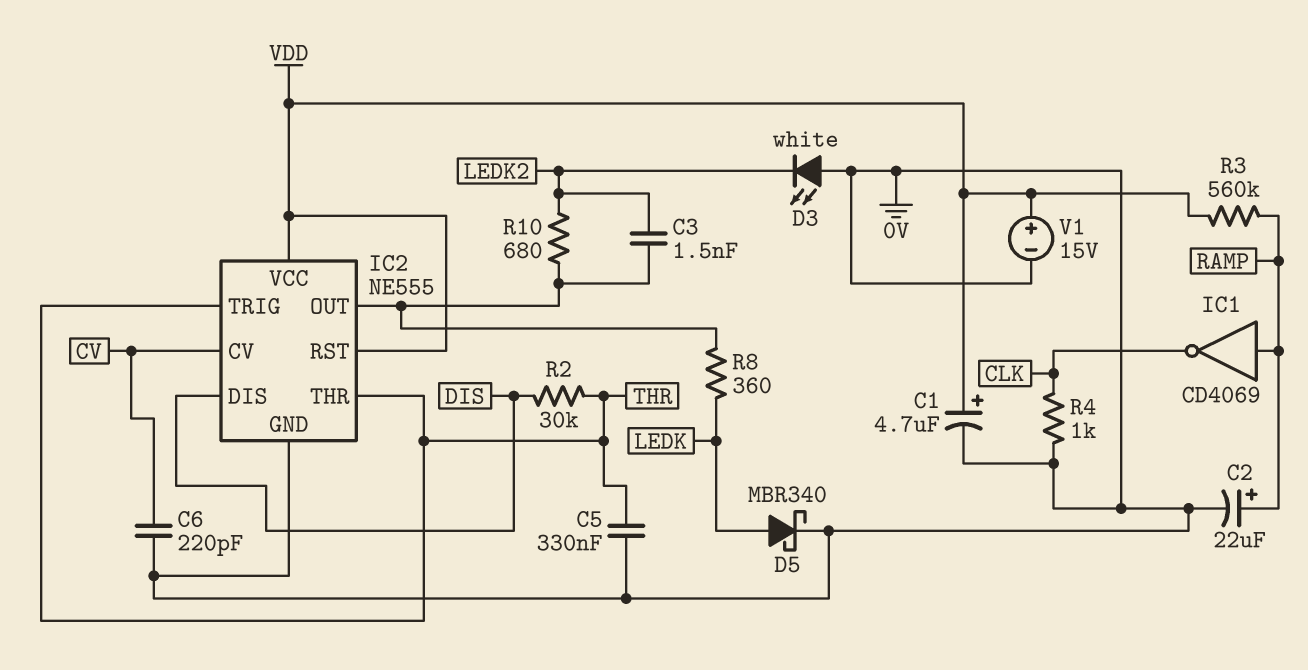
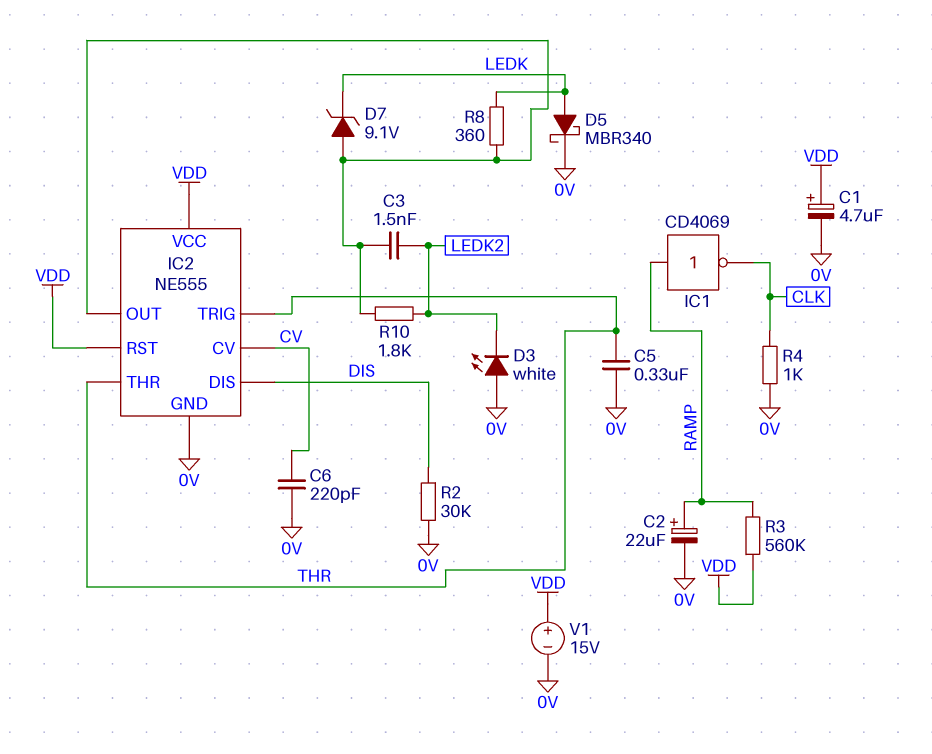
D7: none -> zener 9.1V (A IC2/OUT, K LEDK)
R2: 30k (DIS, THR) -> 30k (0V, DIS)
R10: 680 (IC2/OUT, LEDK2) -> 1.8k (IC2/OUT, LEDK2)

